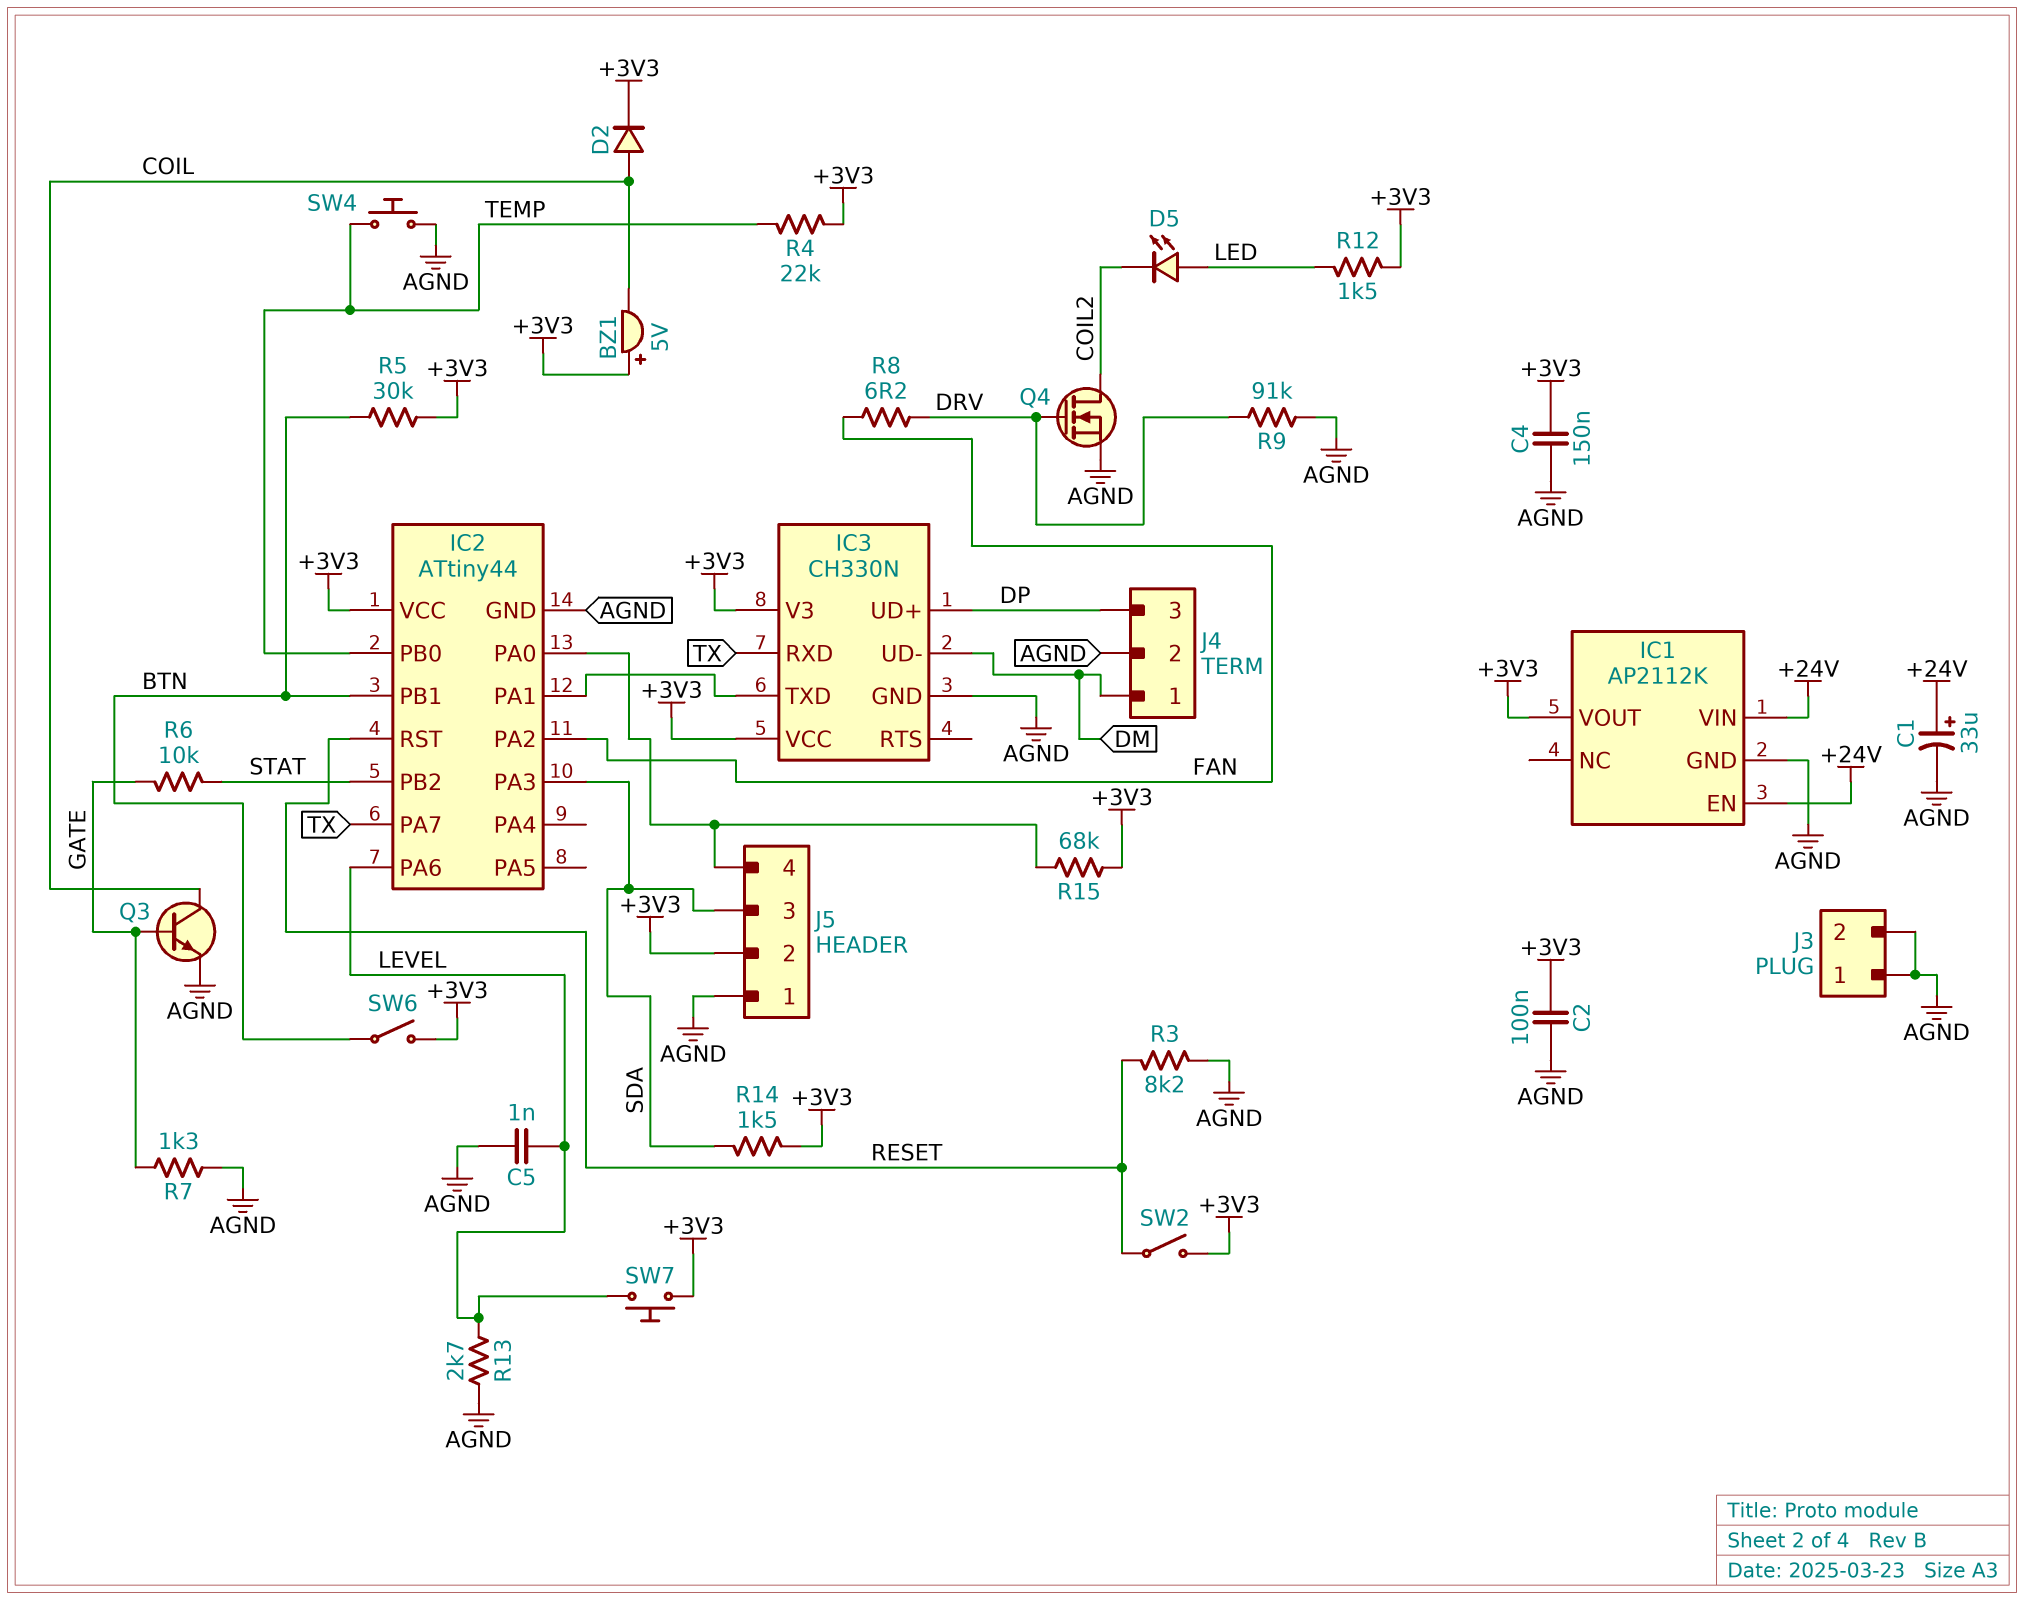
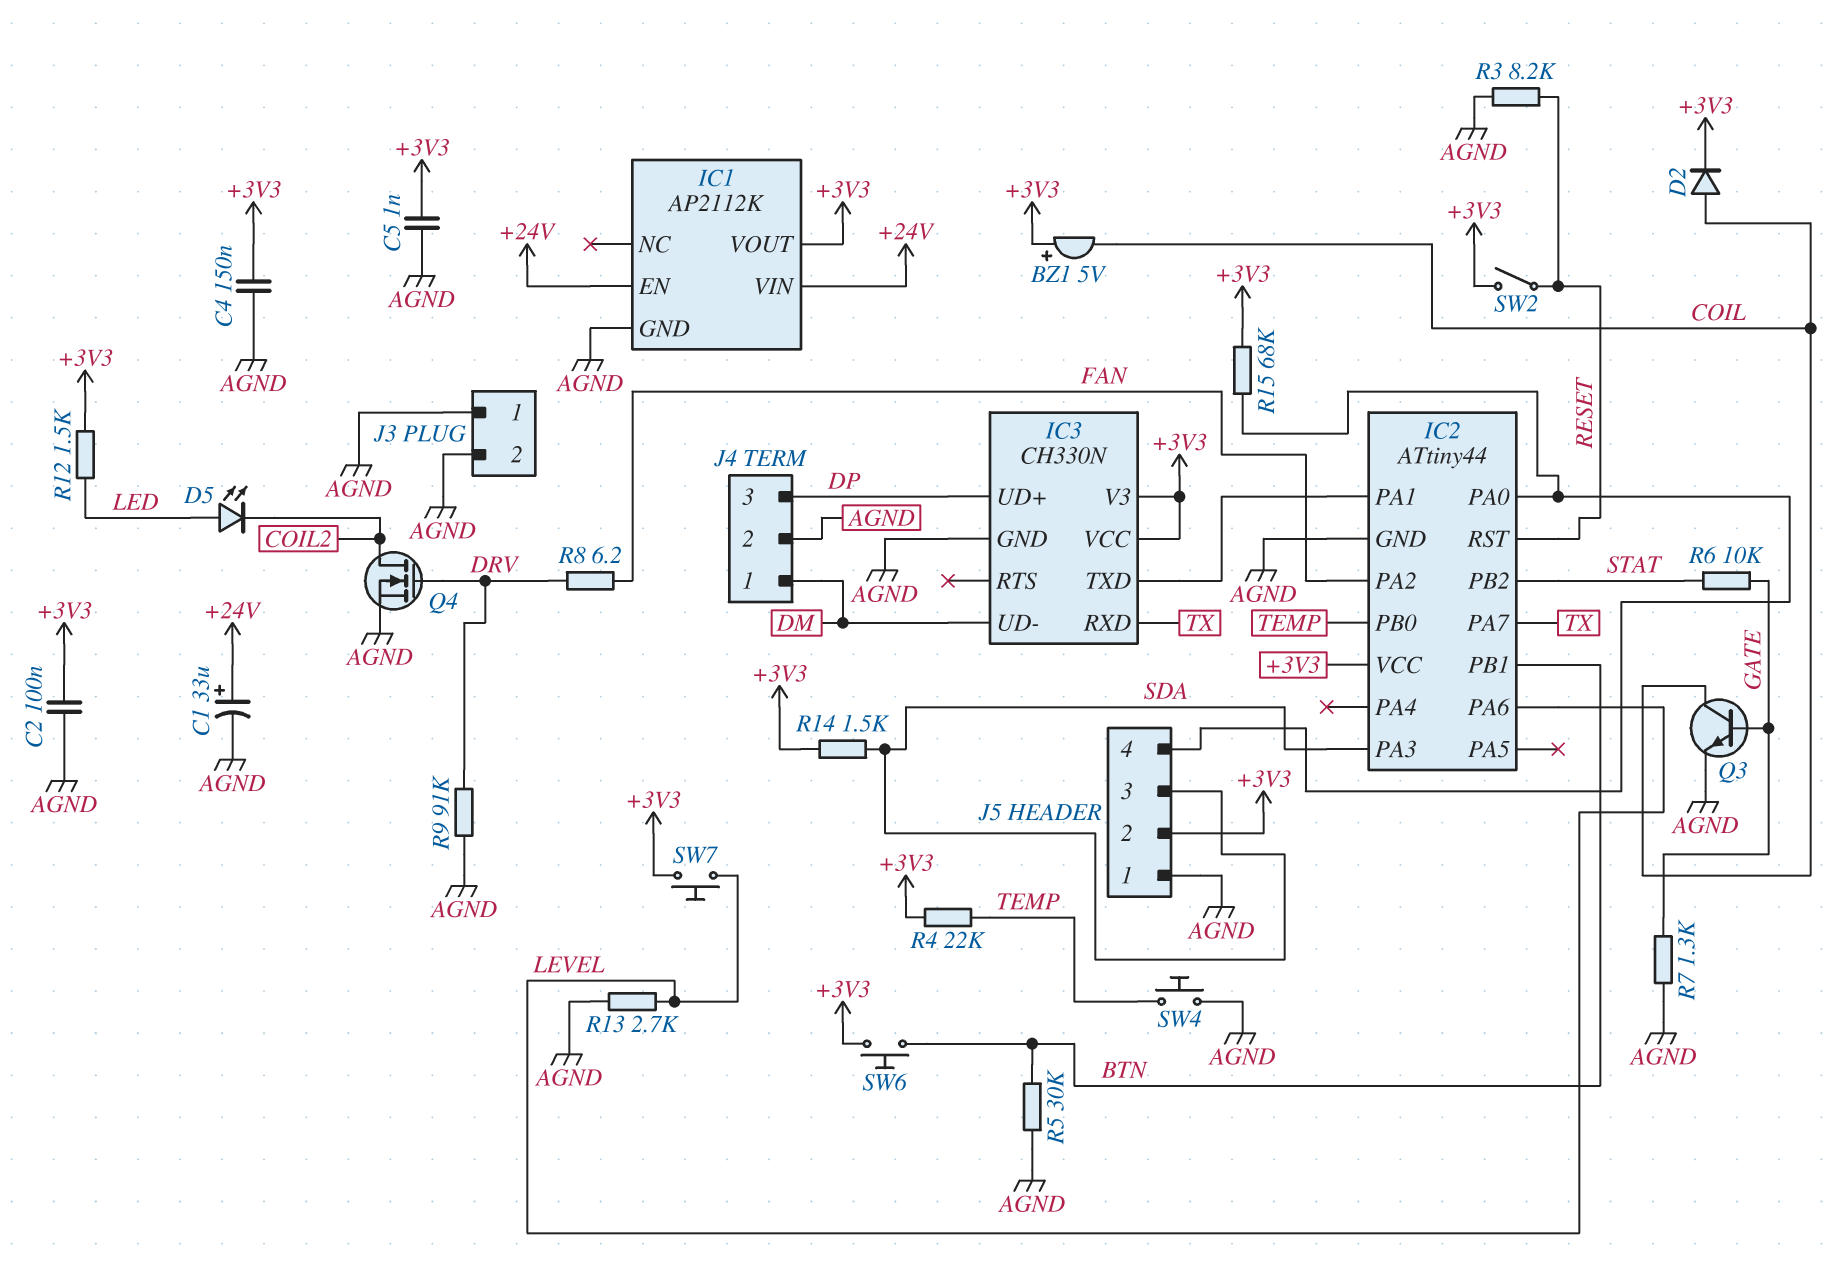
C5: 1nF (AGND, LEVEL) -> 1nF (+3V3, AGND)
R5: 30k (+3V3, BTN) -> 30k (AGND, BTN)
SW6: switch (+3V3, BTN) -> button (+3V3, BTN)

